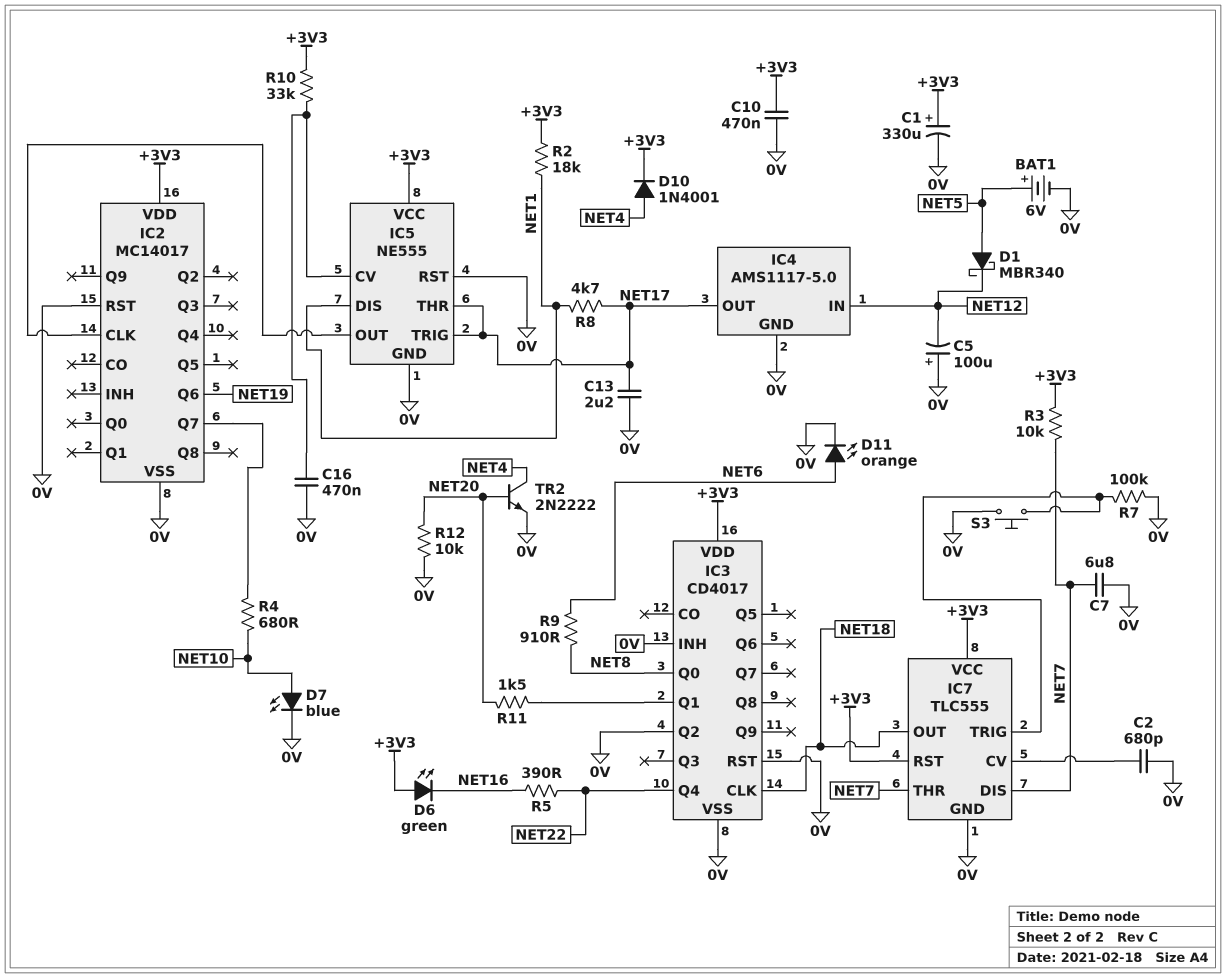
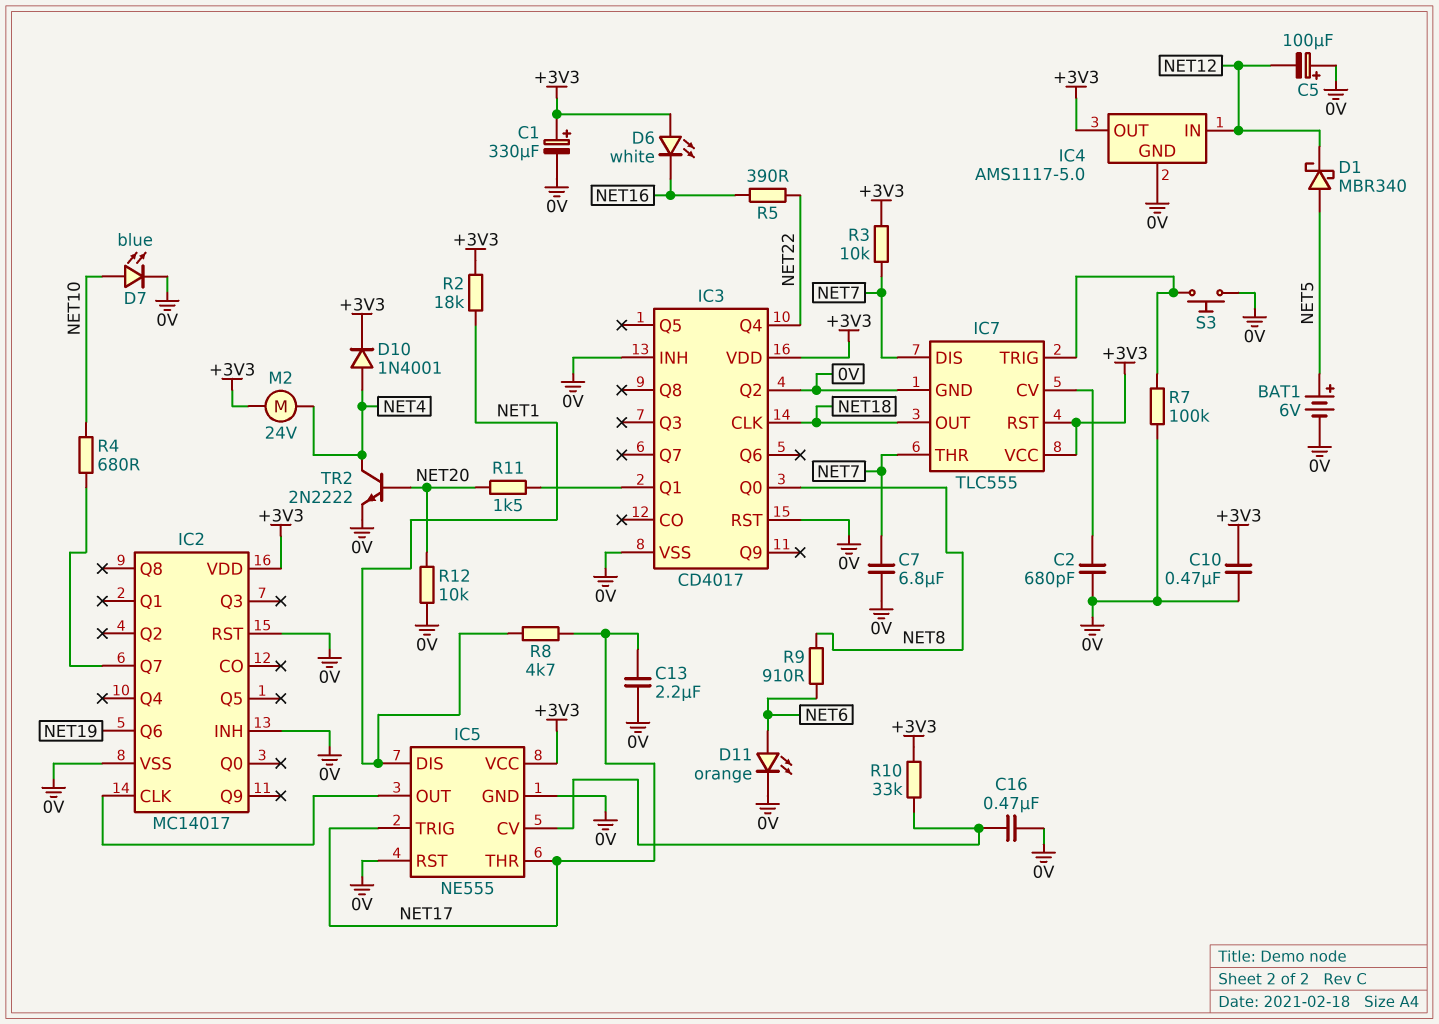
D6: LED green (A +3V3, K NET16) -> LED white (A +3V3, K NET16)
IC2 pin INH: none -> 0V
IC4 pin OUT: NET17 -> +3V3
M2: none -> motor 24V (+3V3, NET4)

